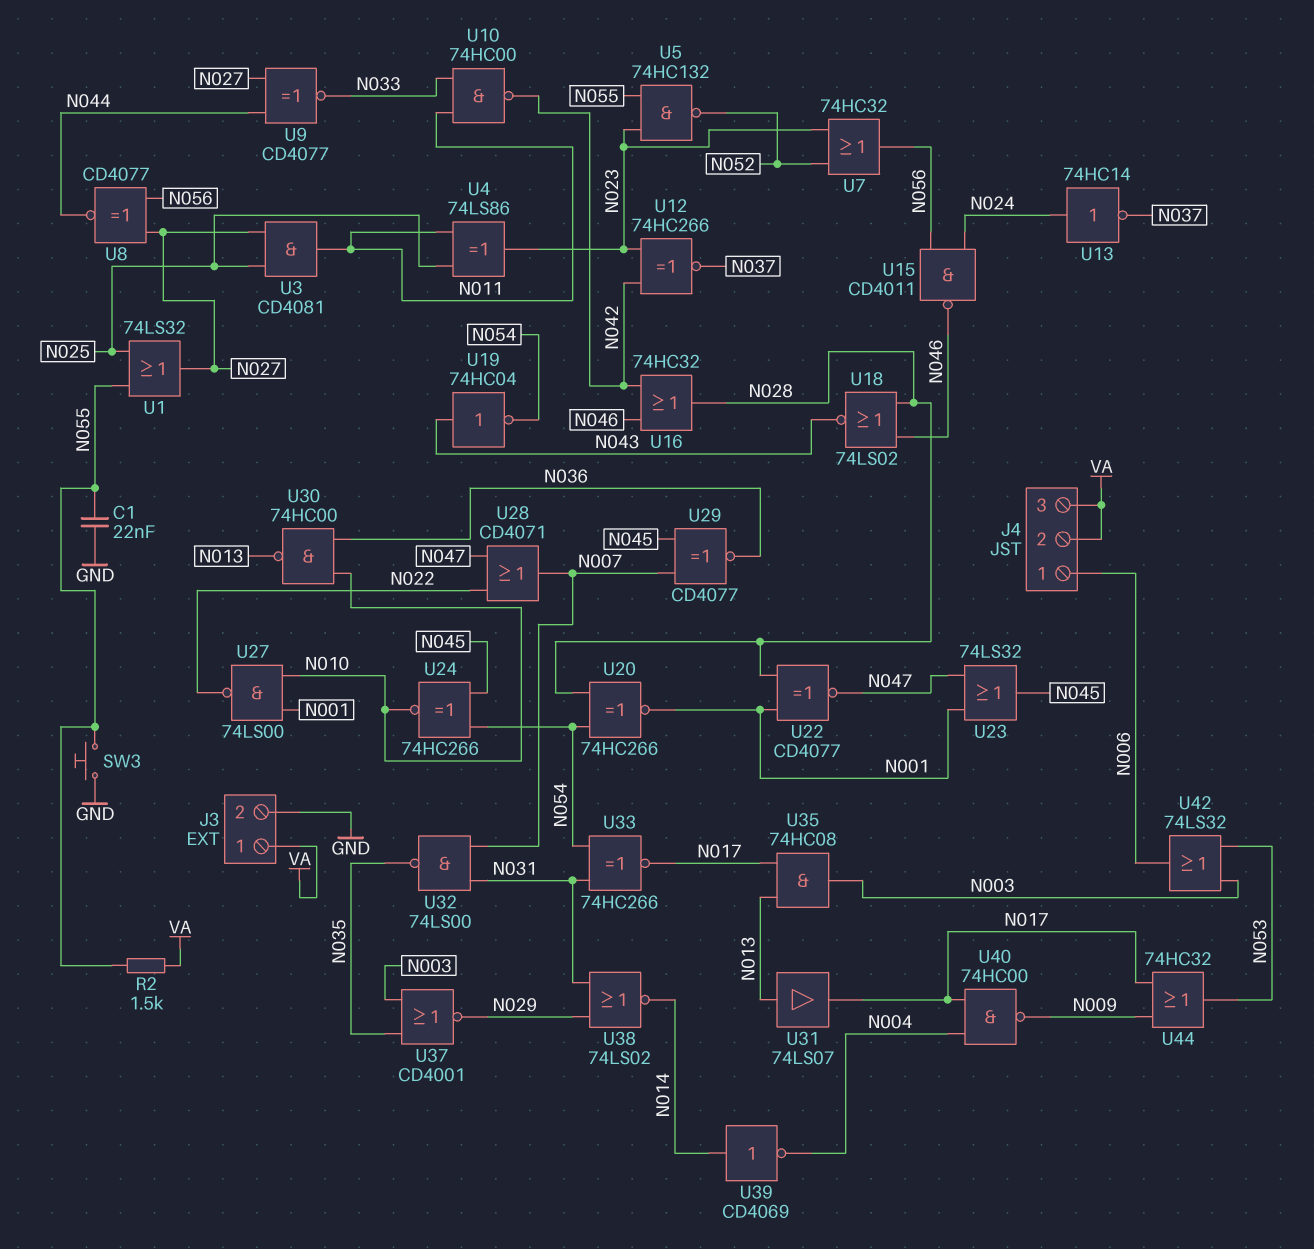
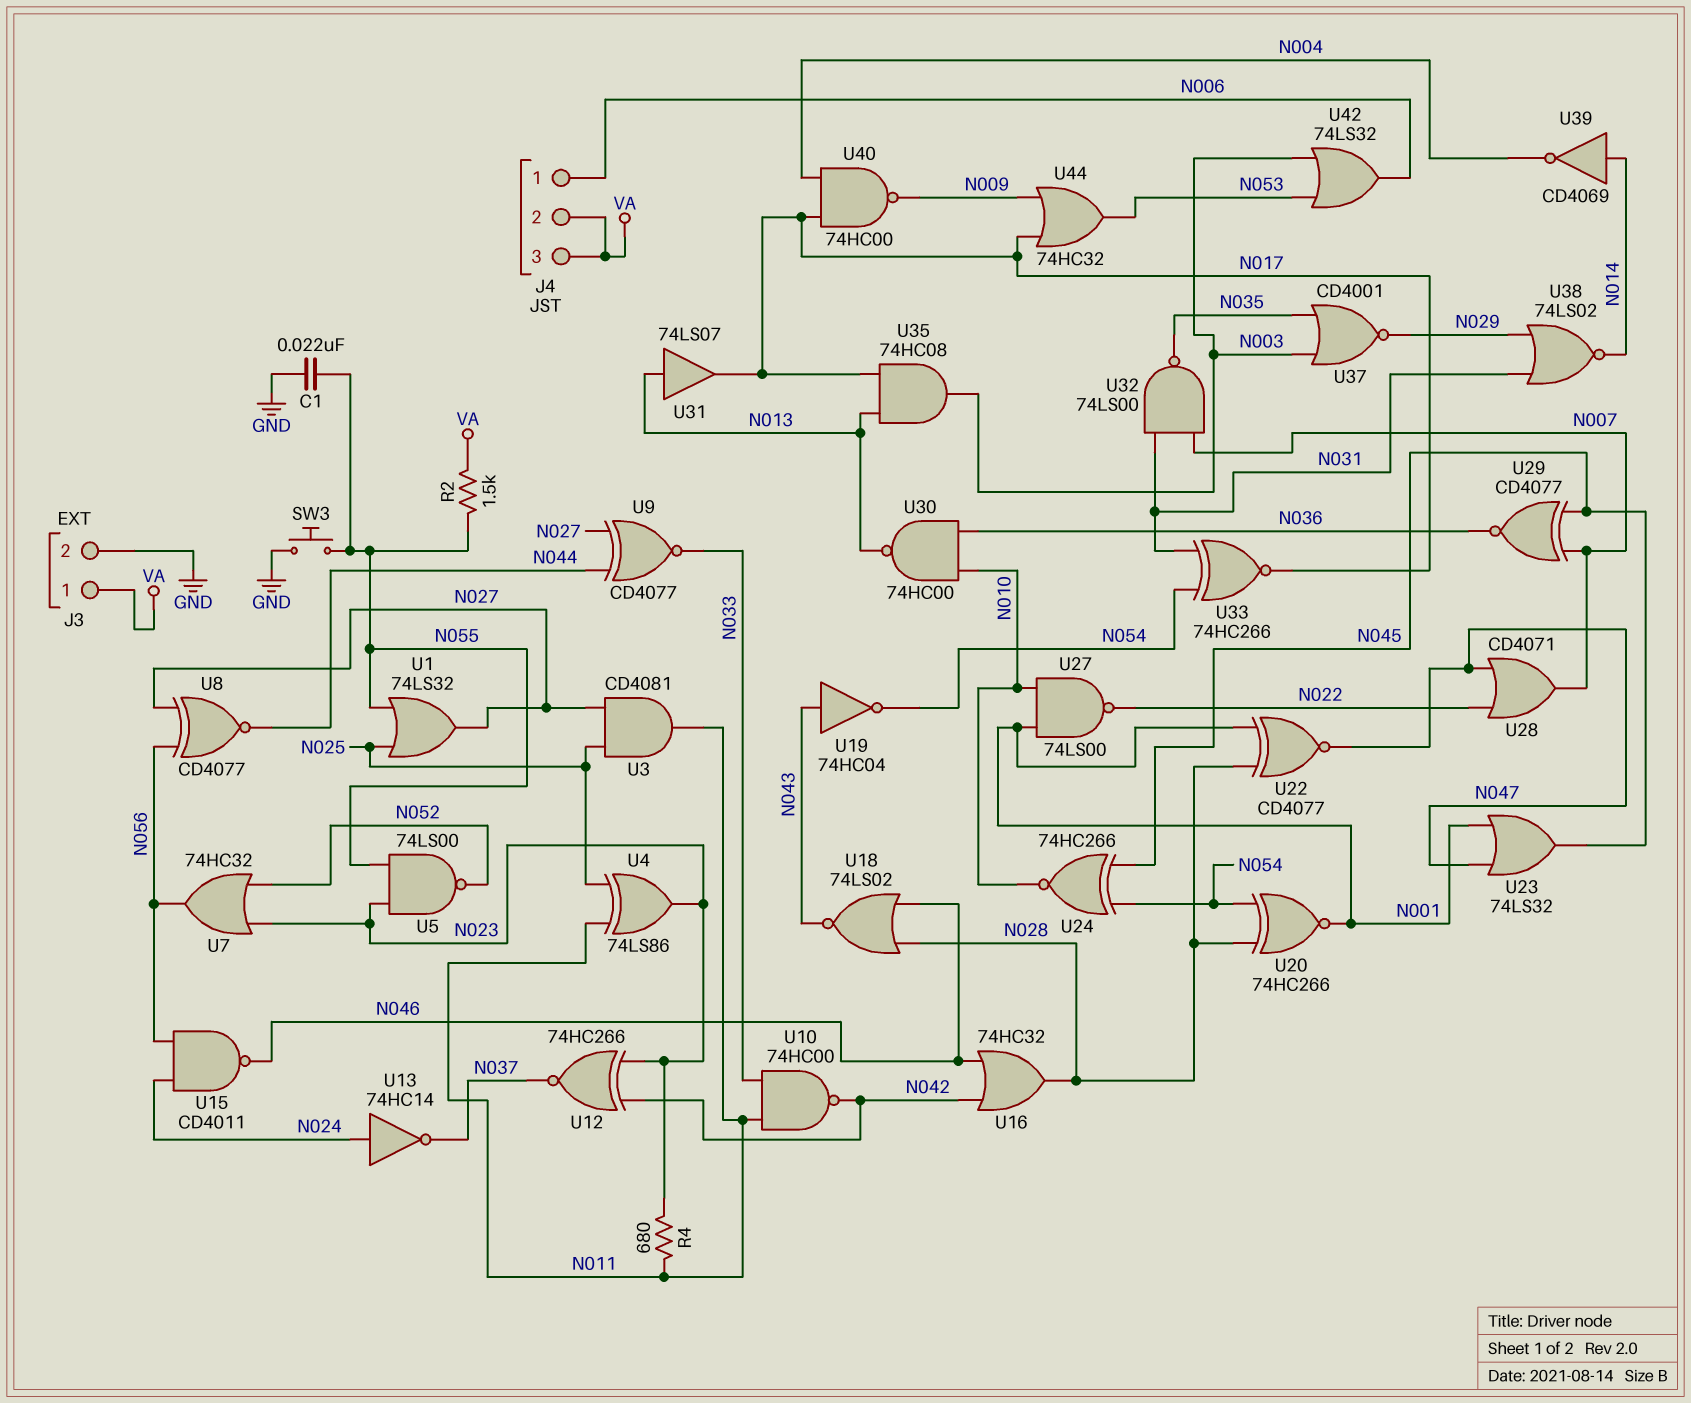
R4: none -> 680 (N011, N023)
U5: NAND 74HC132 (in N023, in N055, out N052) -> NAND 74LS00 (in N023, in N055, out N052)

